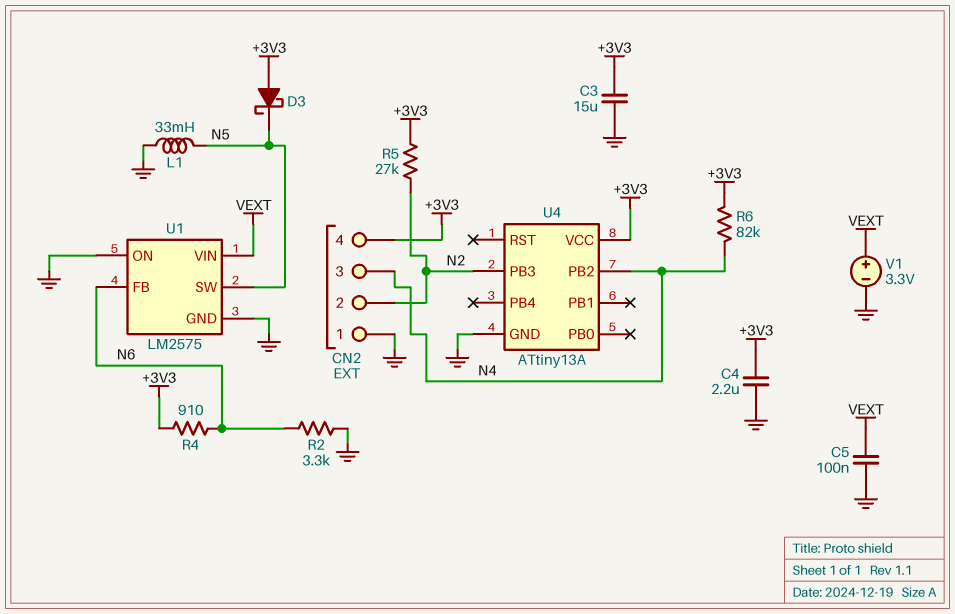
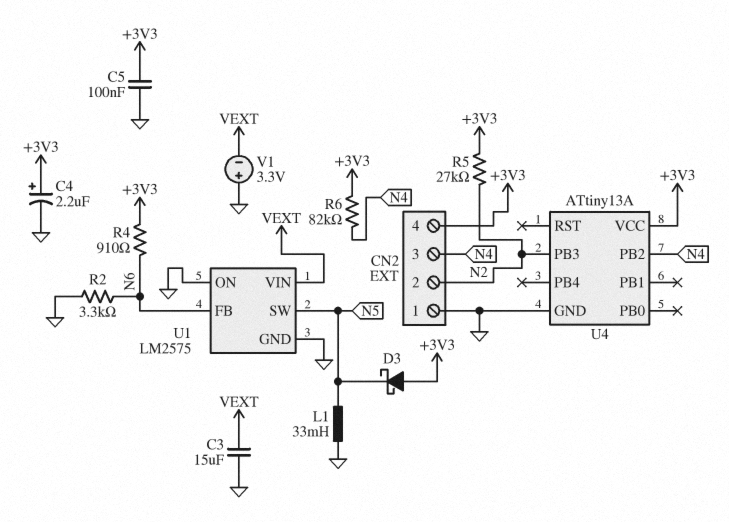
C3: 15uF (+3V3, GND) -> 15uF (GND, VEXT)
C4: 2.2uF (+3V3, GND) -> 2.2uF (plus +3V3, minus GND)
C5: 100nF (GND, VEXT) -> 100nF (+3V3, GND)
V1: 3.3V (plus VEXT, minus GND) -> 3.3V (plus GND, minus VEXT)

